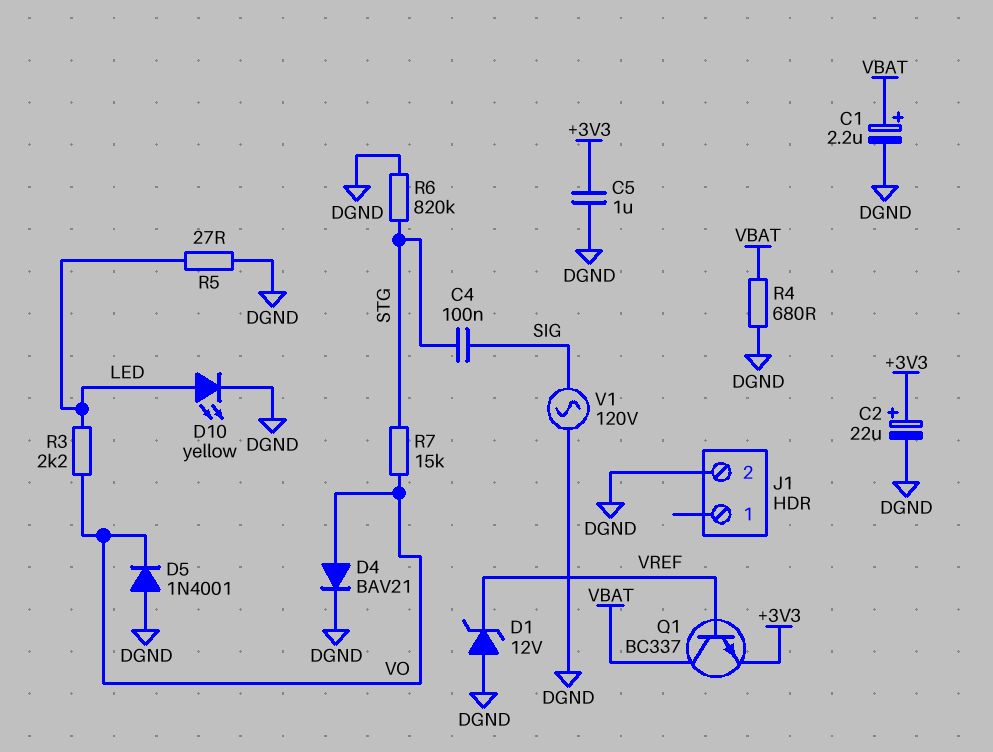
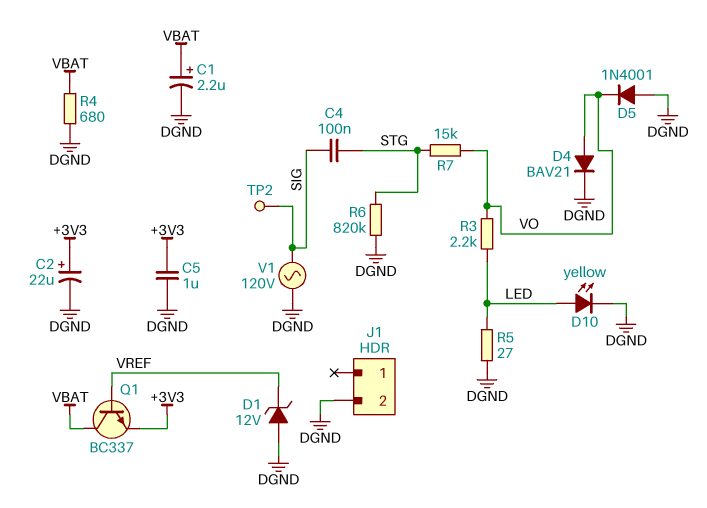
TP2: none -> test point (SIG)

